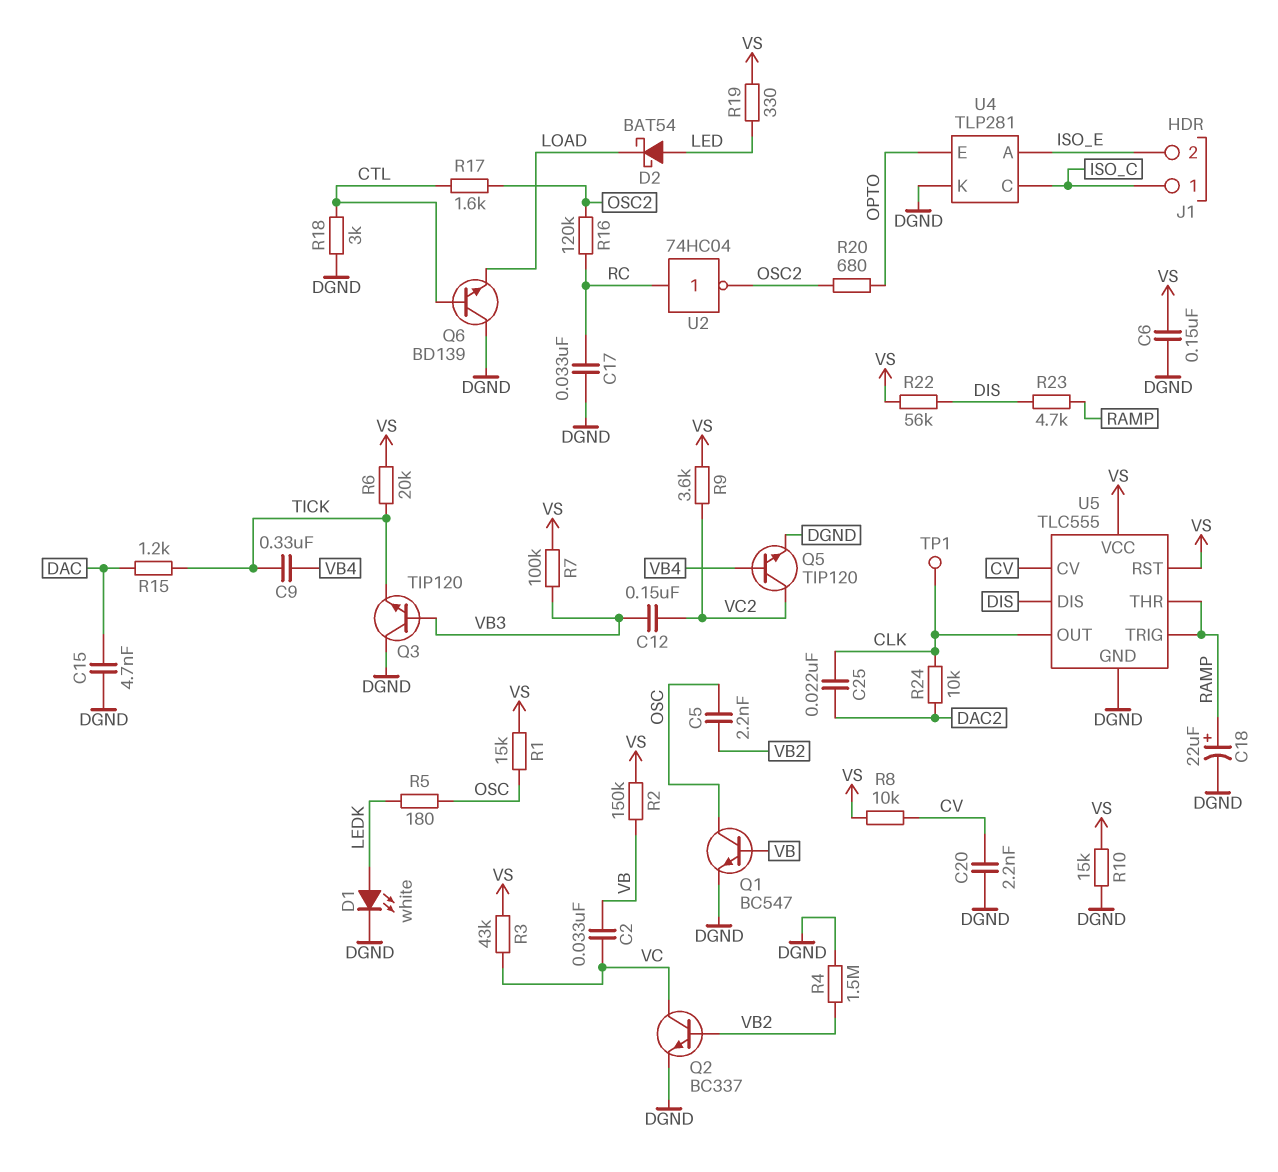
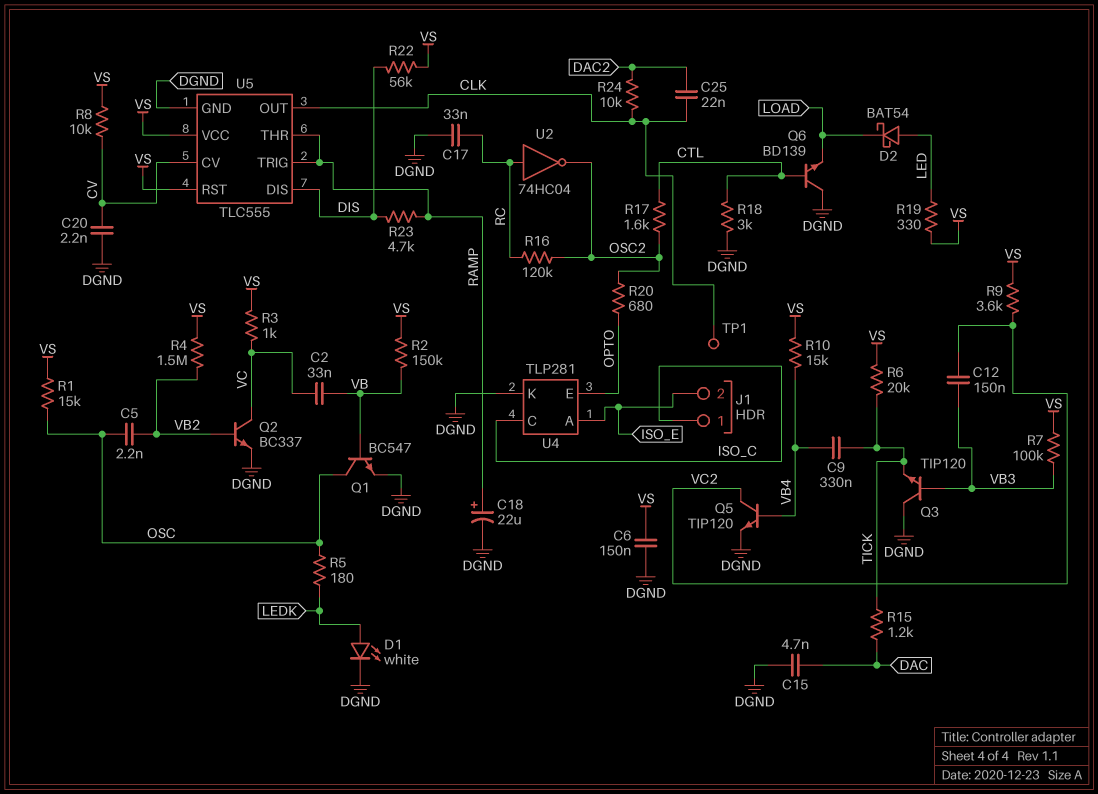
R3: 43k (VC, VS) -> 1k (VC, VS)
R4: 1.5M (DGND, VB2) -> 1.5M (VB2, VS)
R10: 15k (DGND, VS) -> 15k (VB4, VS)

